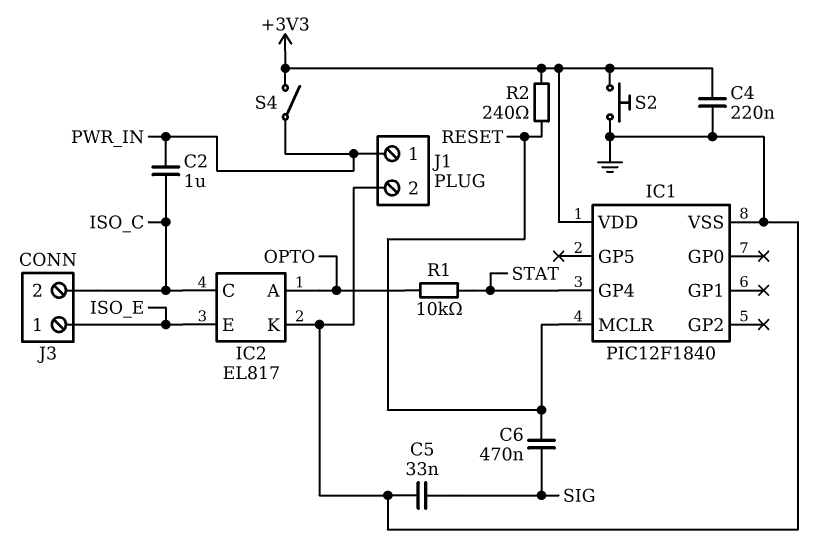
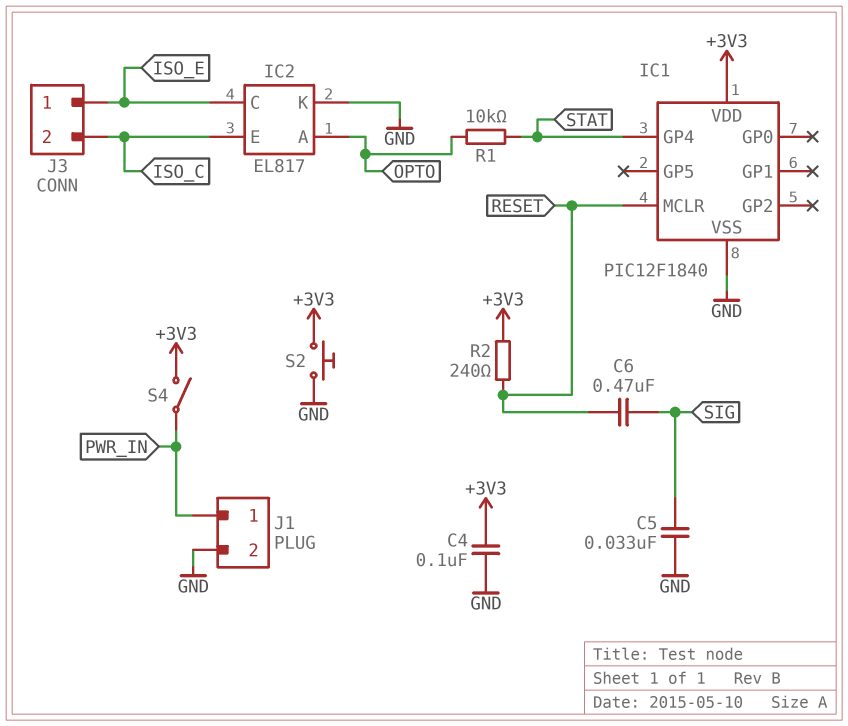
C2: 1uF (ISO_C, PWR_IN) -> none
C4: 220nF (+3V3, GND) -> 100nF (+3V3, GND)
IC2 pin C: ISO_C -> ISO_E
IC2 pin E: ISO_E -> ISO_C

